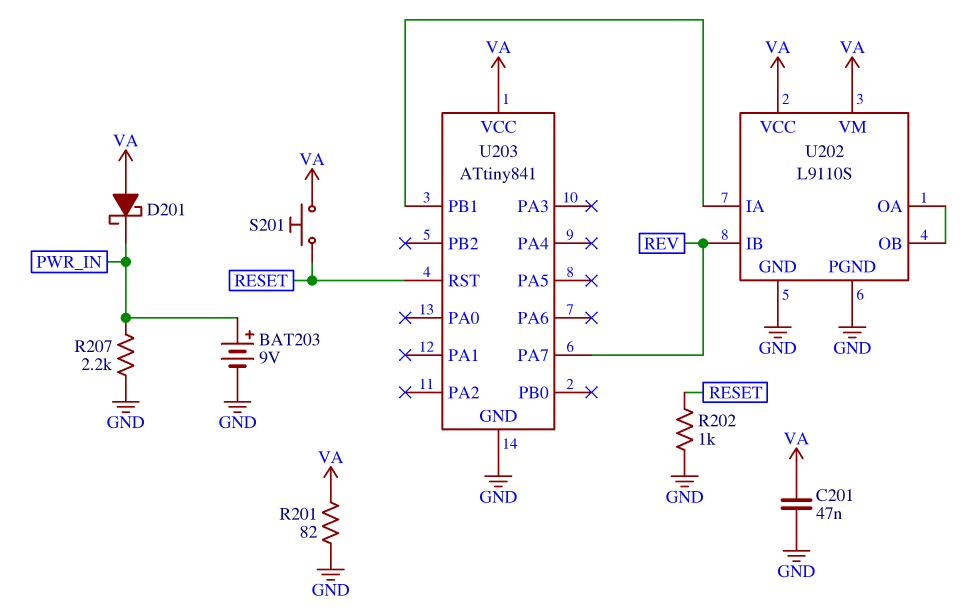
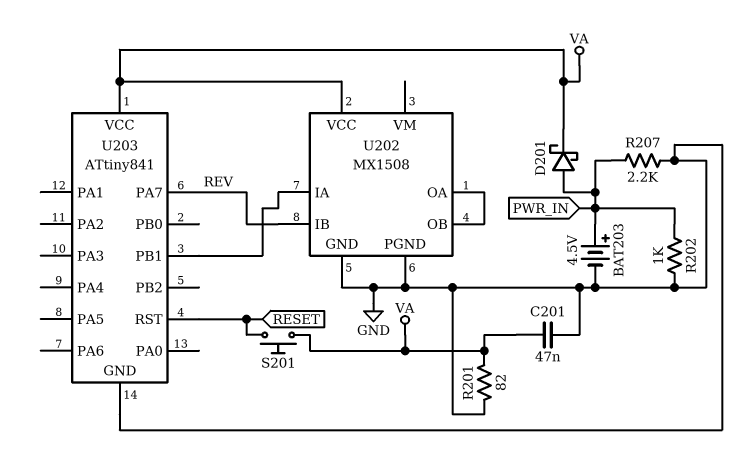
BAT203: 9V (plus PWR_IN, minus GND) -> 4.5V (plus PWR_IN, minus GND)
D201: schottky (A VA, K PWR_IN) -> schottky (A PWR_IN, K VA)
R202: 1k (GND, RESET) -> 1k (GND, PWR_IN)
U202: L9110S -> MX1508
U202 pin VM: VA -> none

